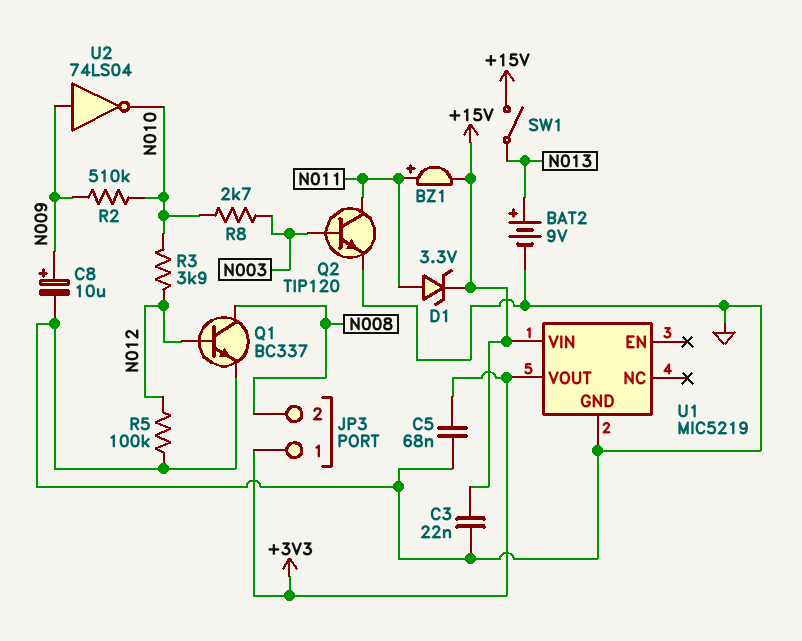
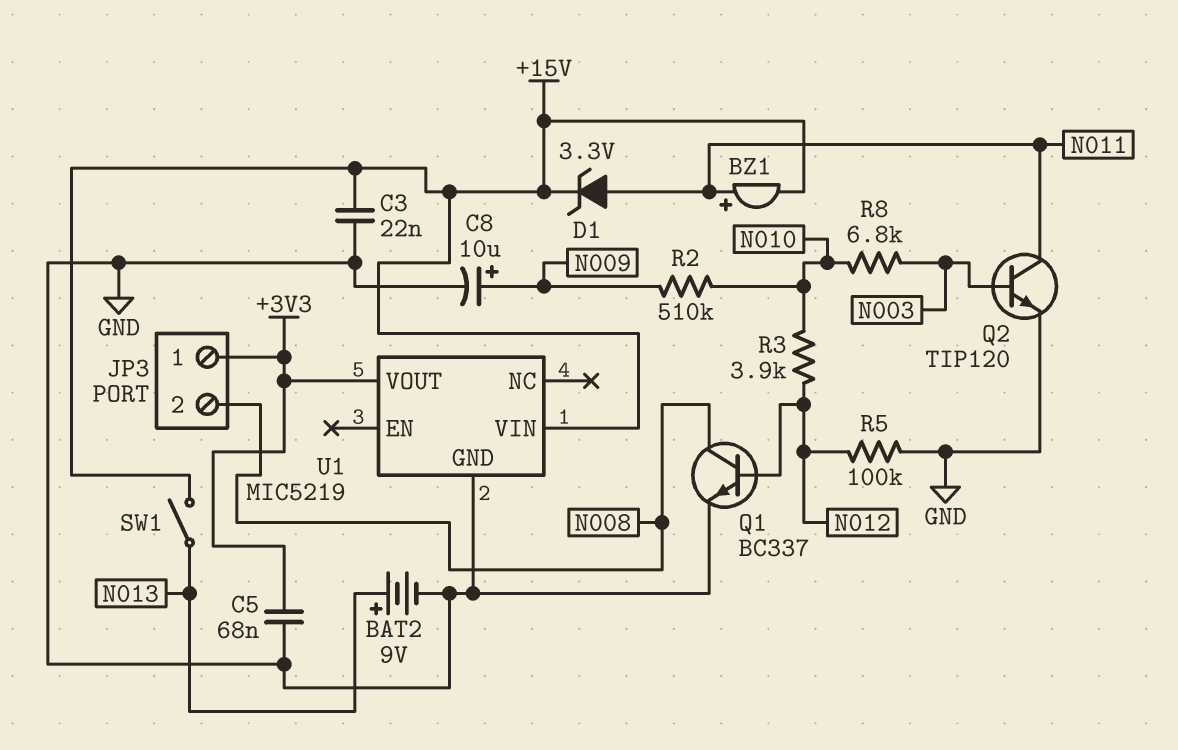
R8: 2.7k (N003, N010) -> 6.8k (N003, N010)
U2: NOT 74LS04 (in N009, out N010) -> none

